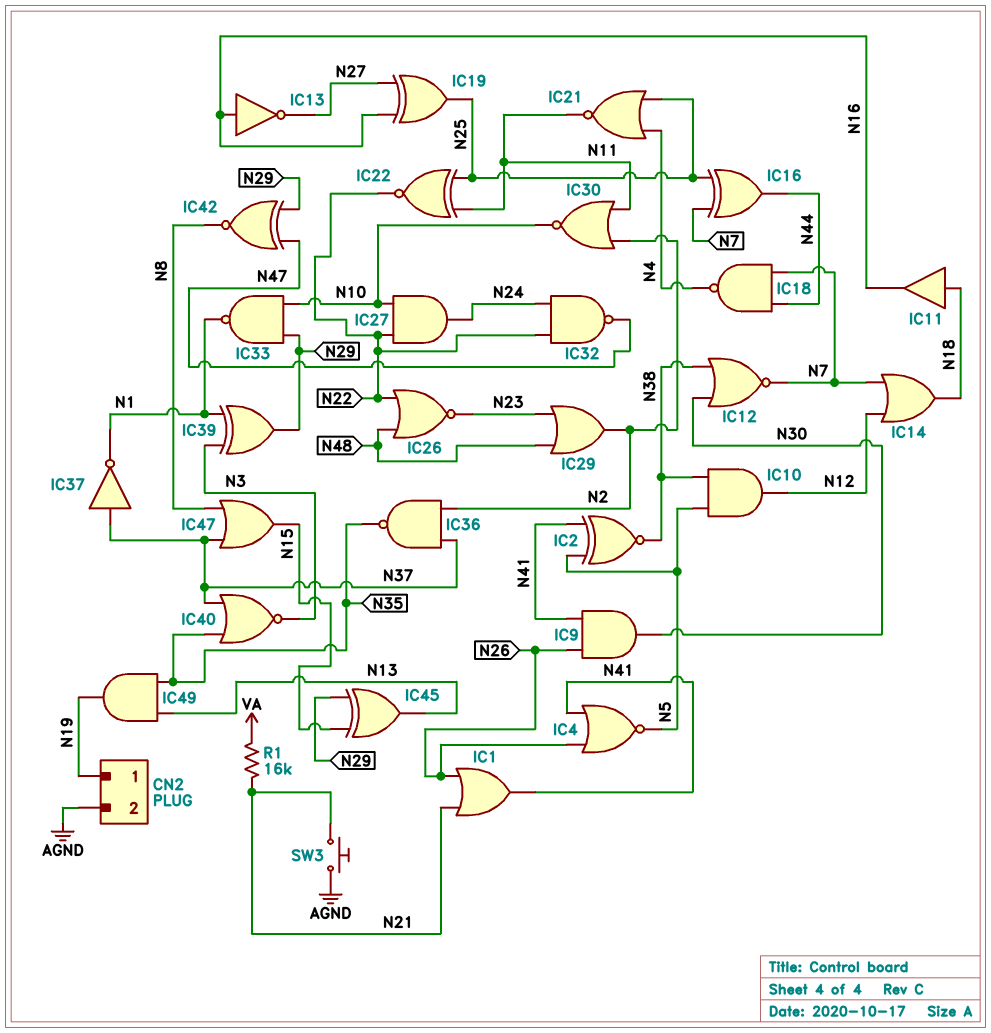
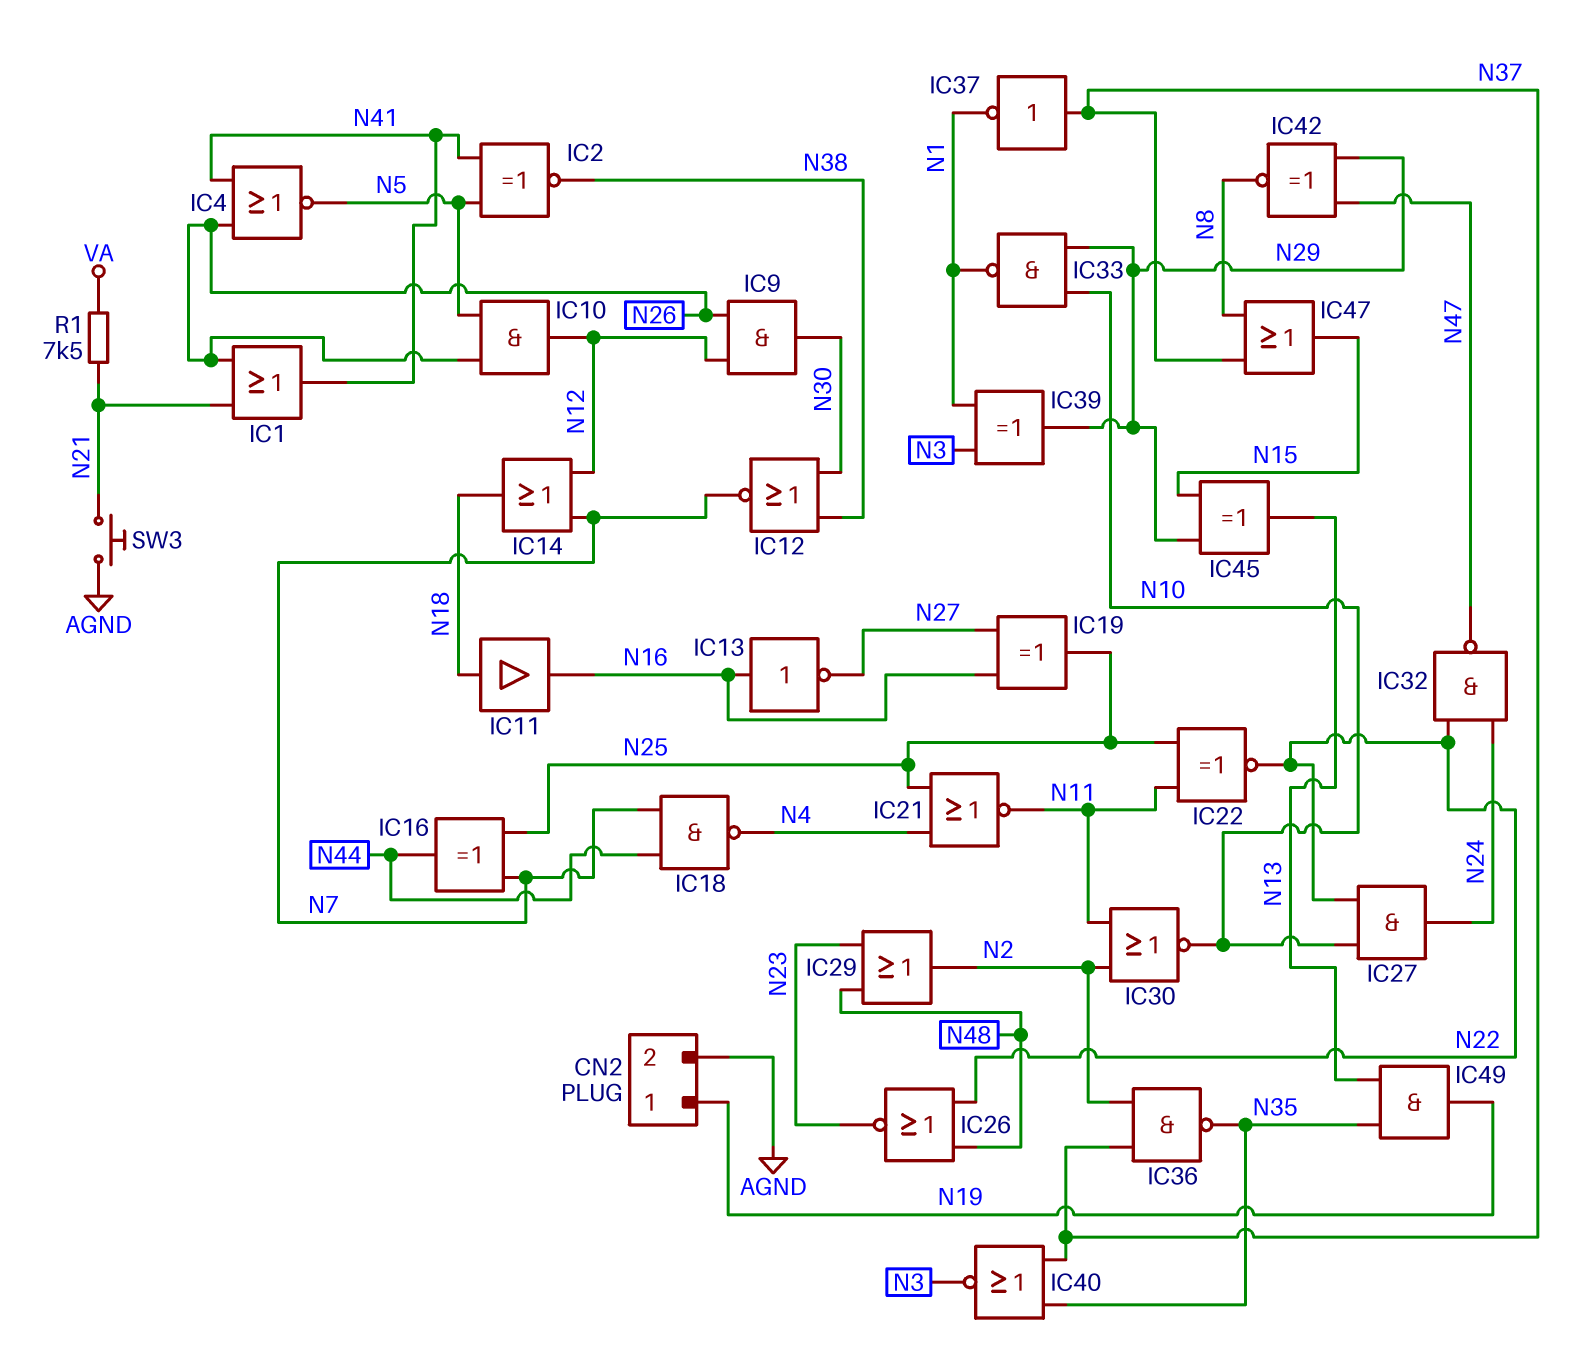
IC9: AND (in N26, in N41, out N30) -> AND (in N12, in N26, out N30)
IC10: AND (in N5, in N38, out N12) -> AND (in N5, in N26, out N12)
R1: 16k (N21, VA) -> 7.5k (N21, VA)

